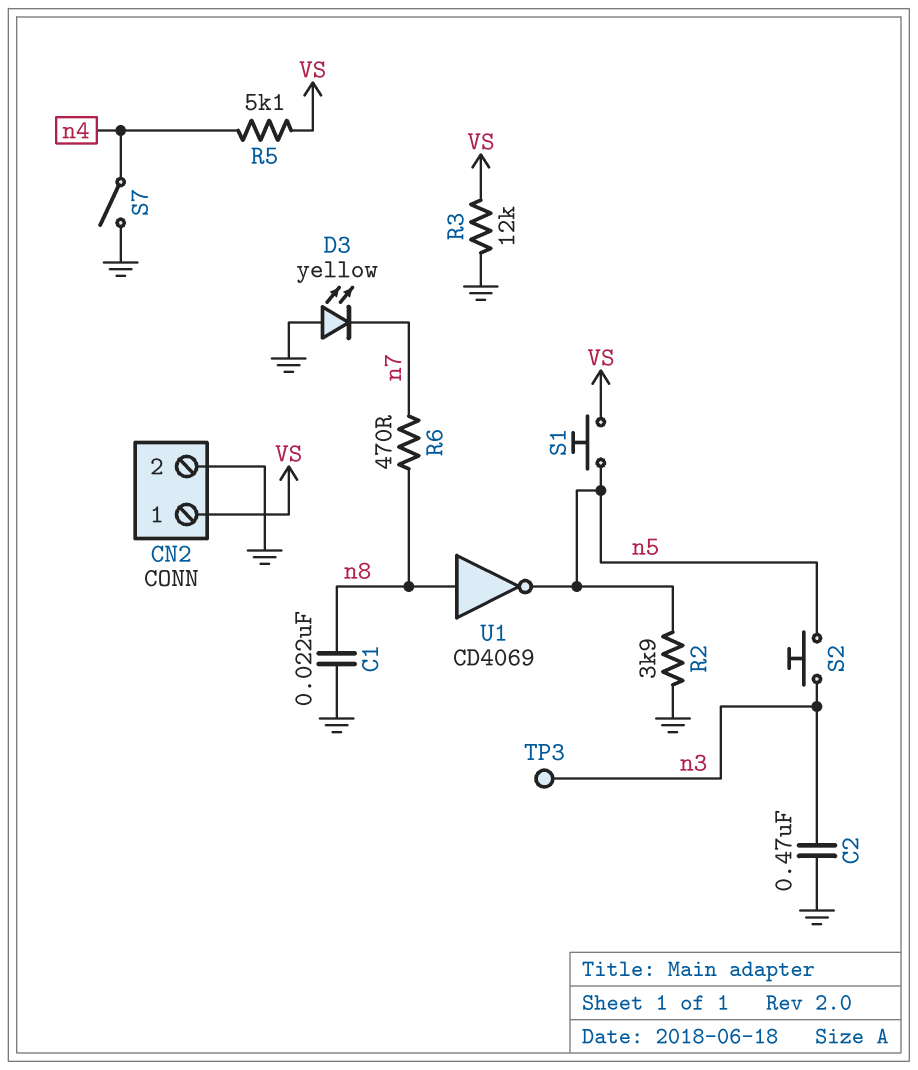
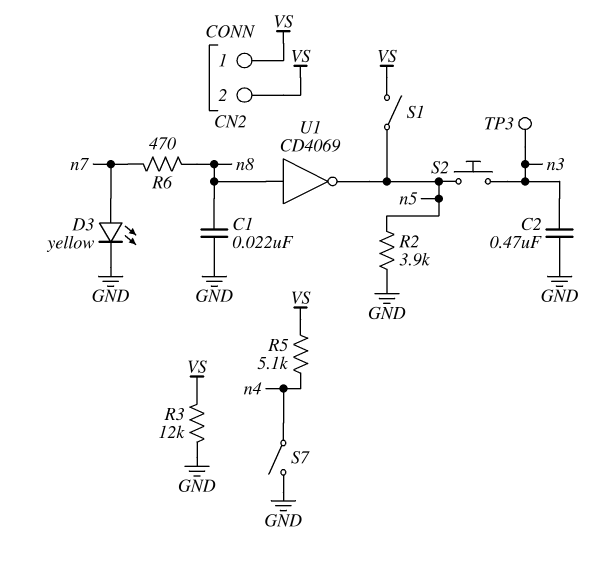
CN2 pin 2: GND -> VS
D3: LED yellow (A GND, K n7) -> LED yellow (A n7, K GND)
S1: button (VS, n5) -> switch (VS, n5)

